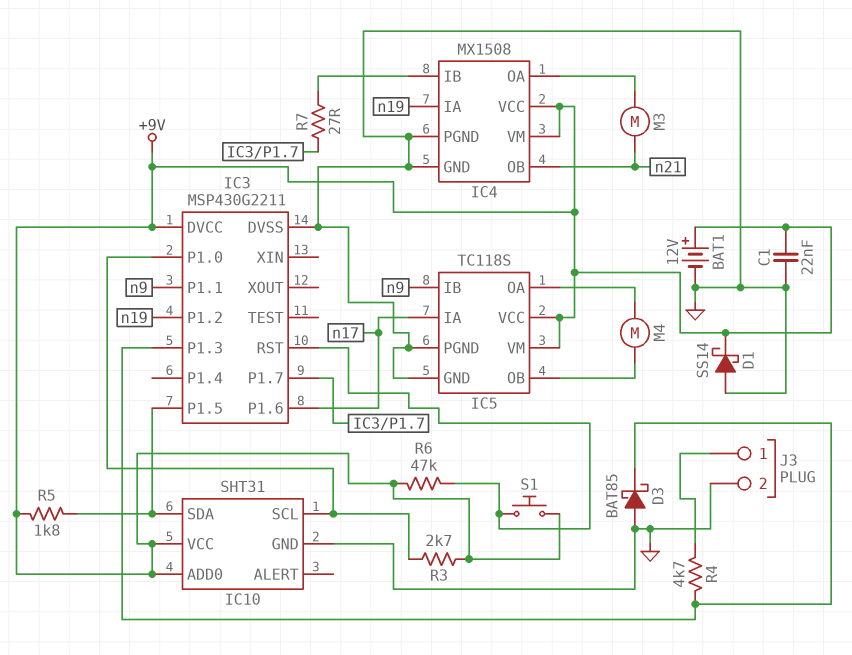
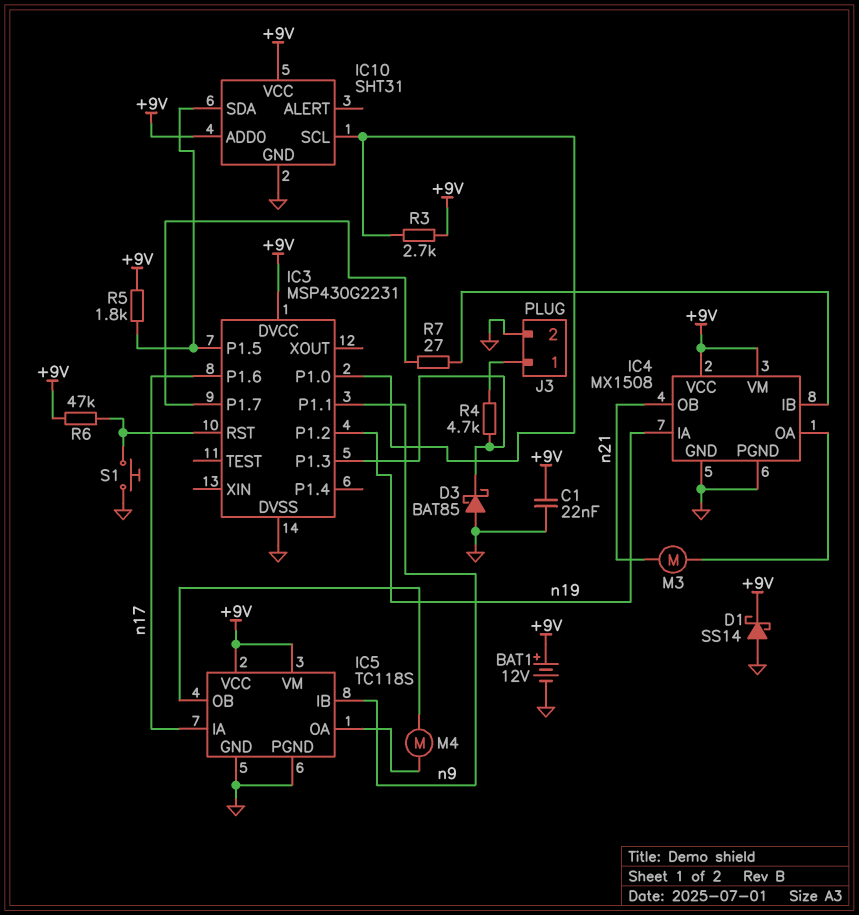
IC3: MSP430G2211 -> MSP430G2231
S1: button (+9V, IC3/RST) -> button (GND, IC3/RST)

